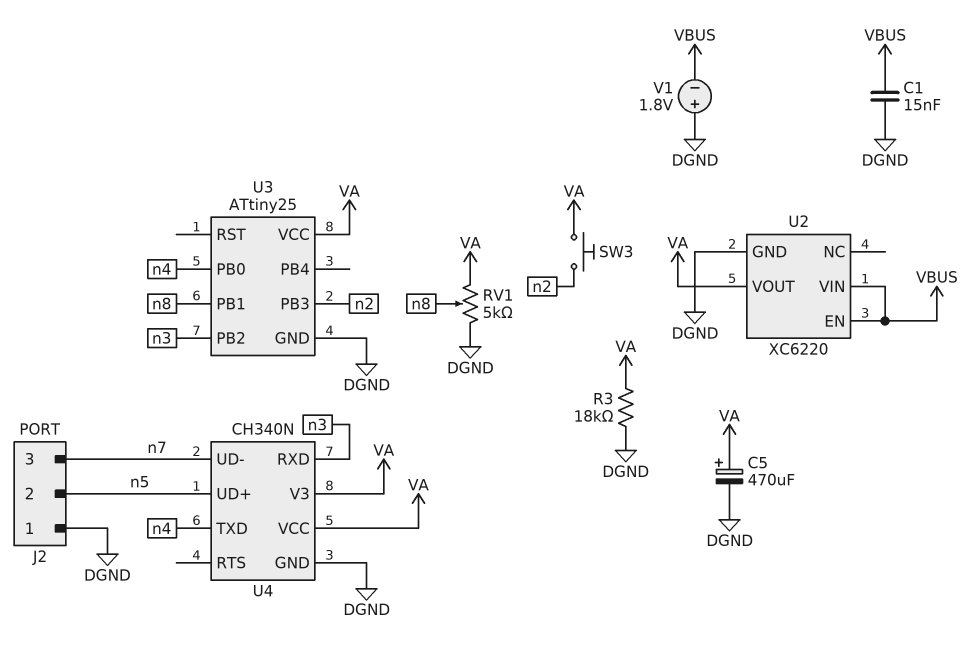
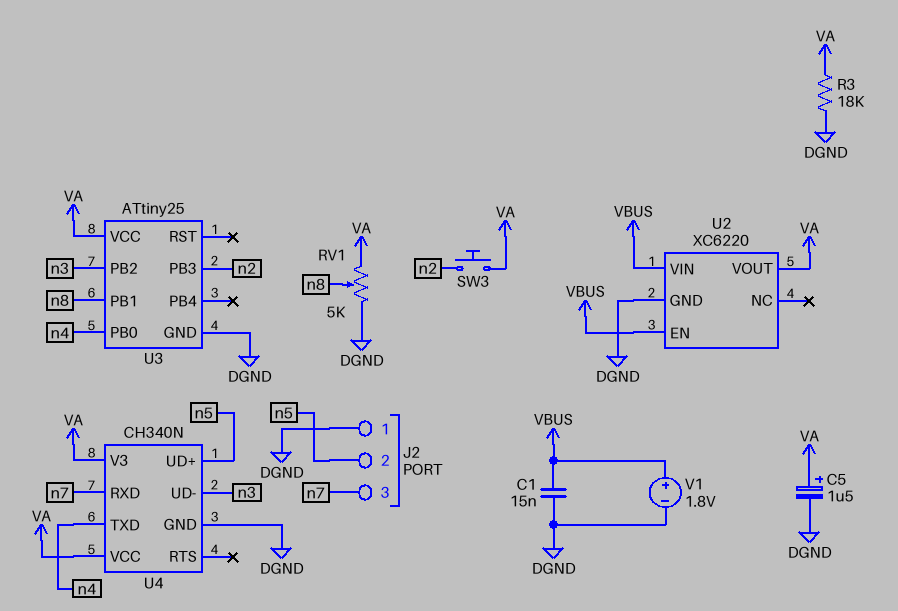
C5: 470uF (plus VA, minus DGND) -> 1.5uF (plus VA, minus DGND)
U4 pin RXD: n3 -> n7
U4 pin UD-: n7 -> n3
V1: 1.8V (plus DGND, minus VBUS) -> 1.8V (plus VBUS, minus DGND)

